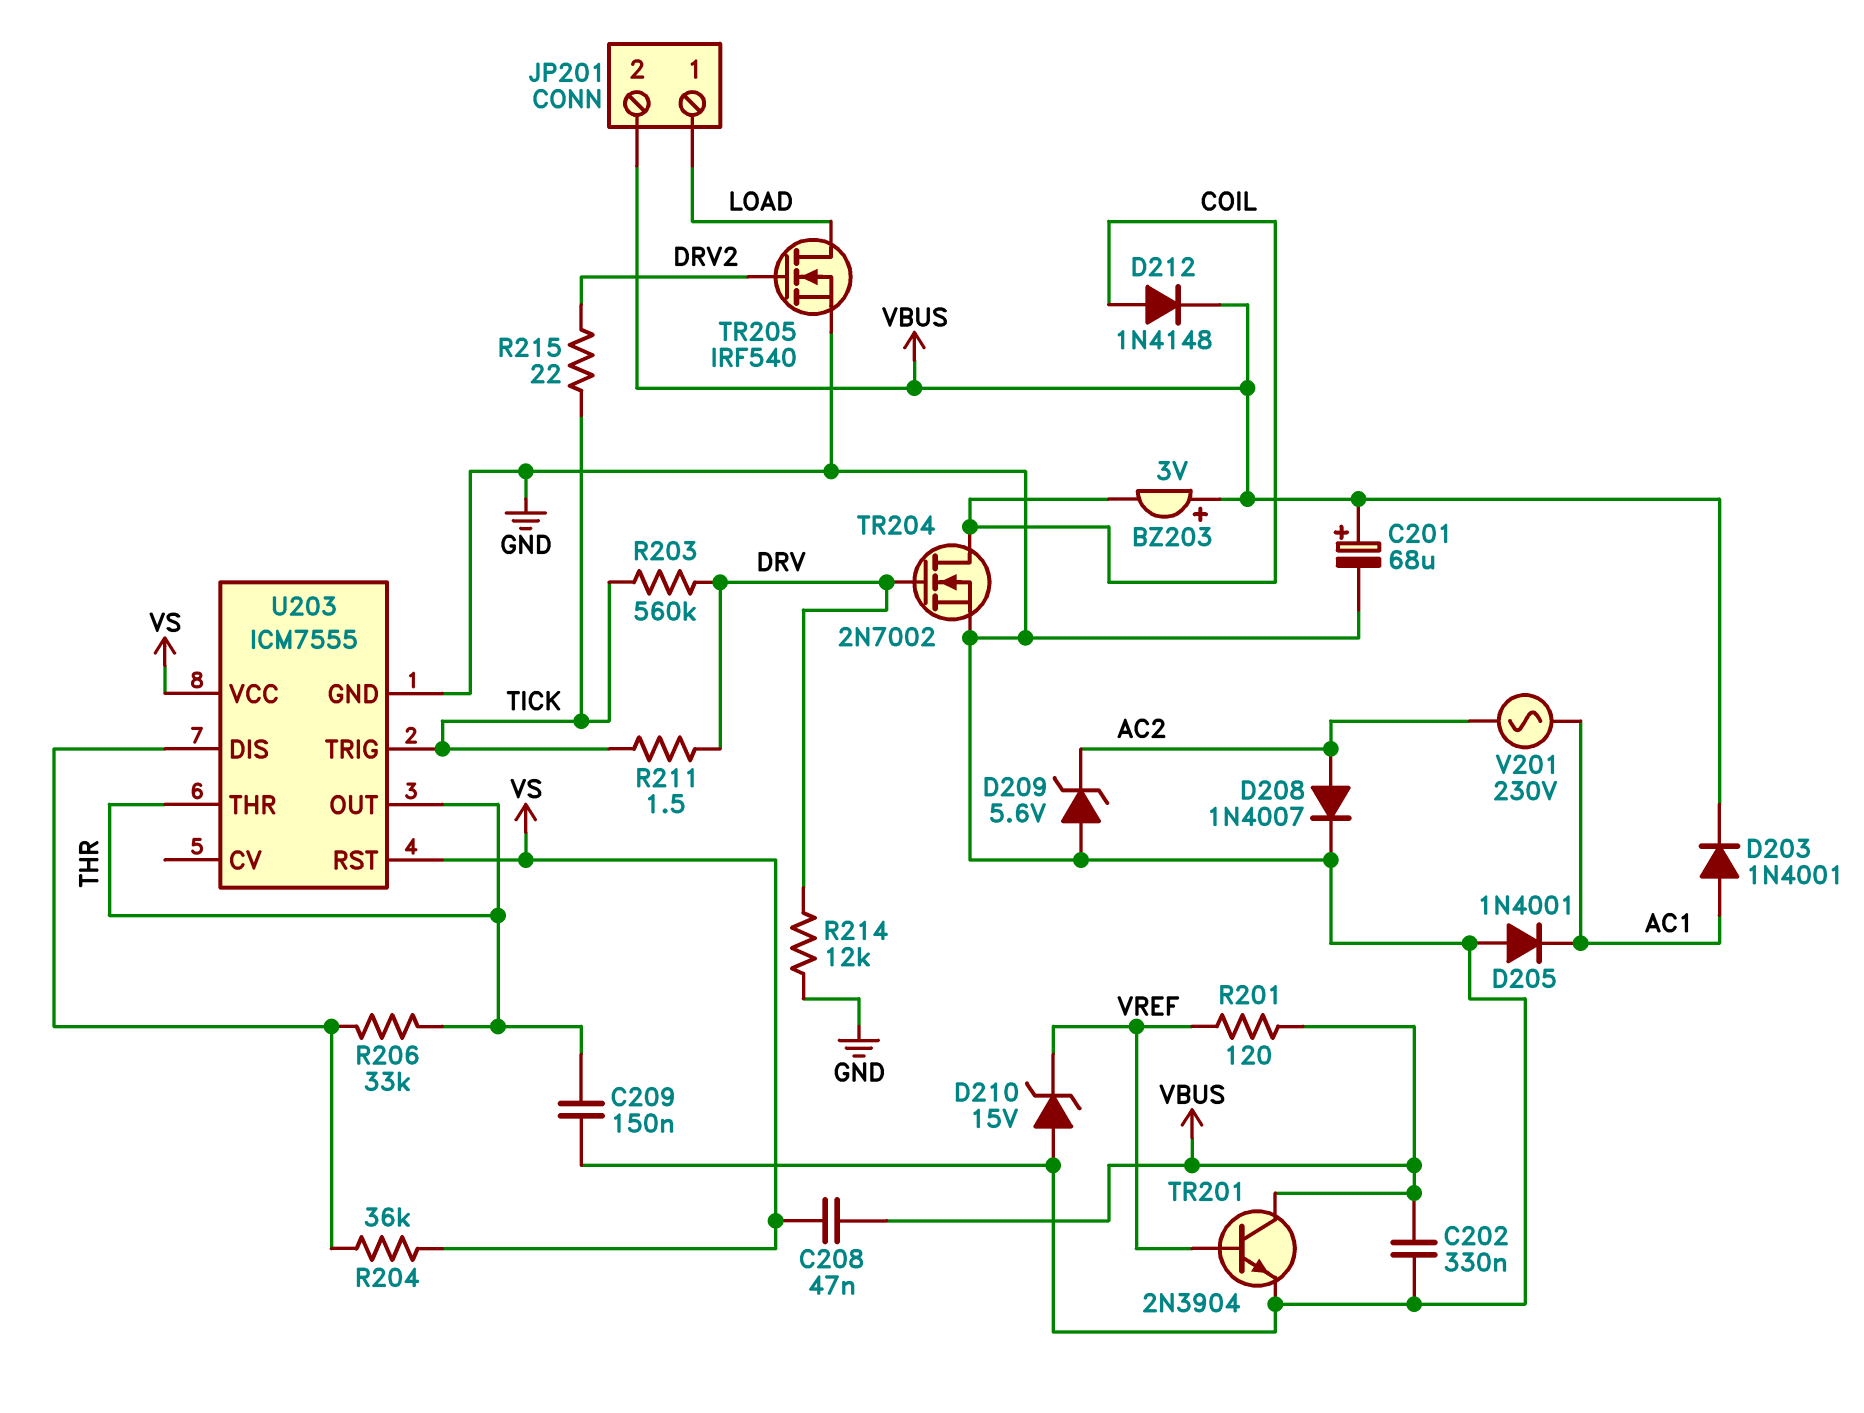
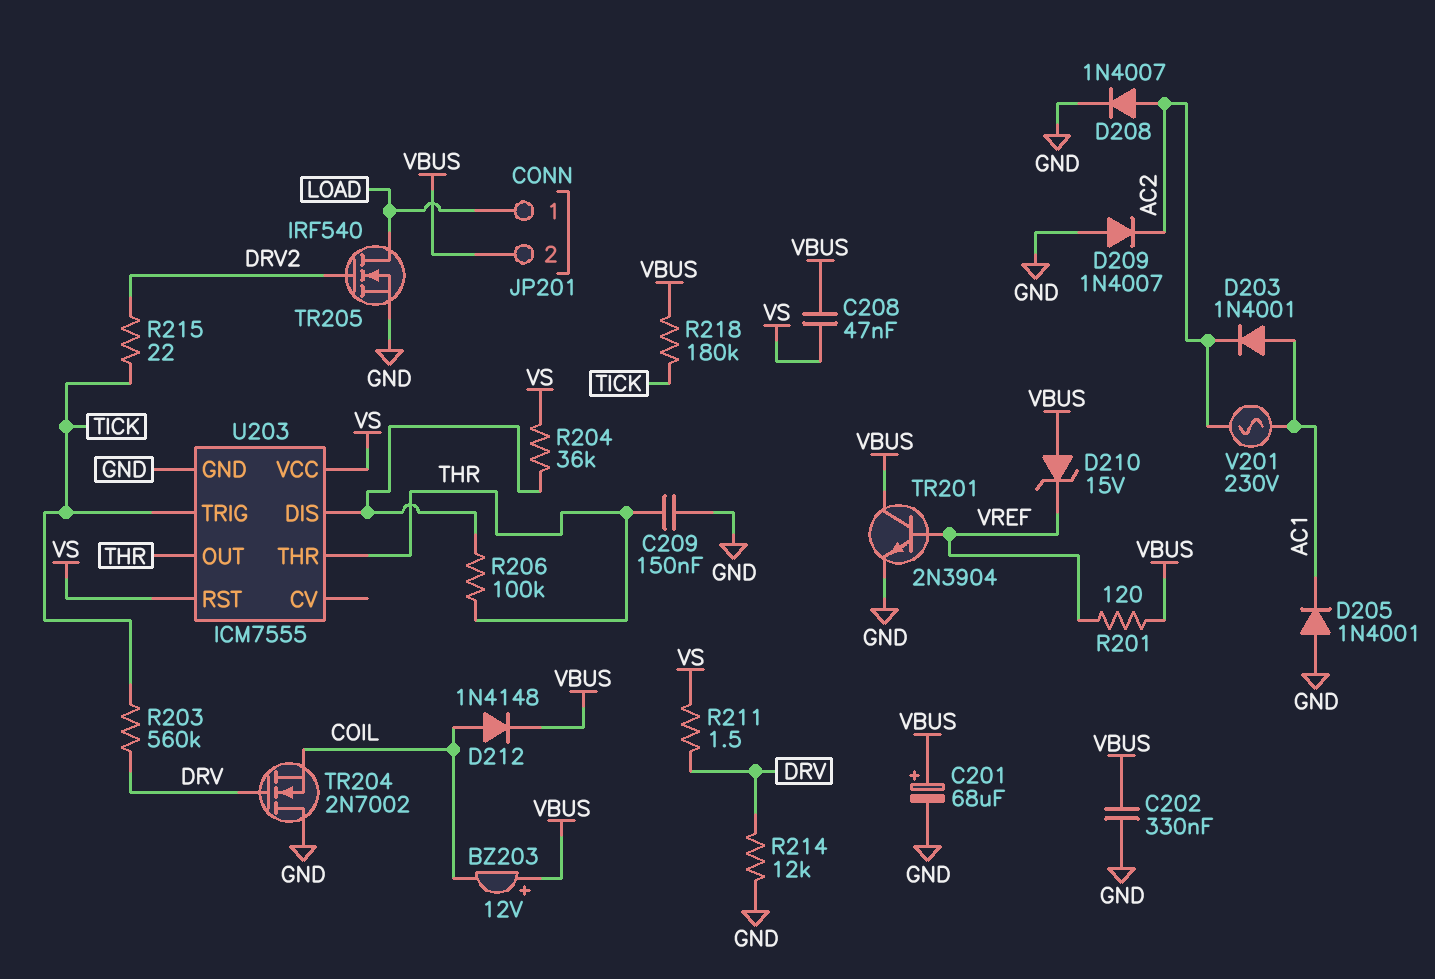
BZ203: buzzer 3V (plus VBUS, minus COIL) -> buzzer 12V (plus VBUS, minus COIL)
D203: diode 1N4001 (A AC1, K VBUS) -> diode 1N4001 (A AC1, K AC2)
D209: zener 5.6V (A GND, K AC2) -> diode 1N4007 (A GND, K AC2)
D210: zener 15V (A GND, K VREF) -> zener 15V (A VBUS, K VREF)
R206: 33k (THR, U203/DIS) -> 100k (THR, U203/DIS)
R211: 1.5 (DRV, TICK) -> 1.5 (DRV, VS)
R218: none -> 180k (TICK, VBUS)
TR204: NMOS 2N7002 (G DRV, D COIL, S GND) -> NMOS 2N7002 (G DRV, D GND, S COIL)

